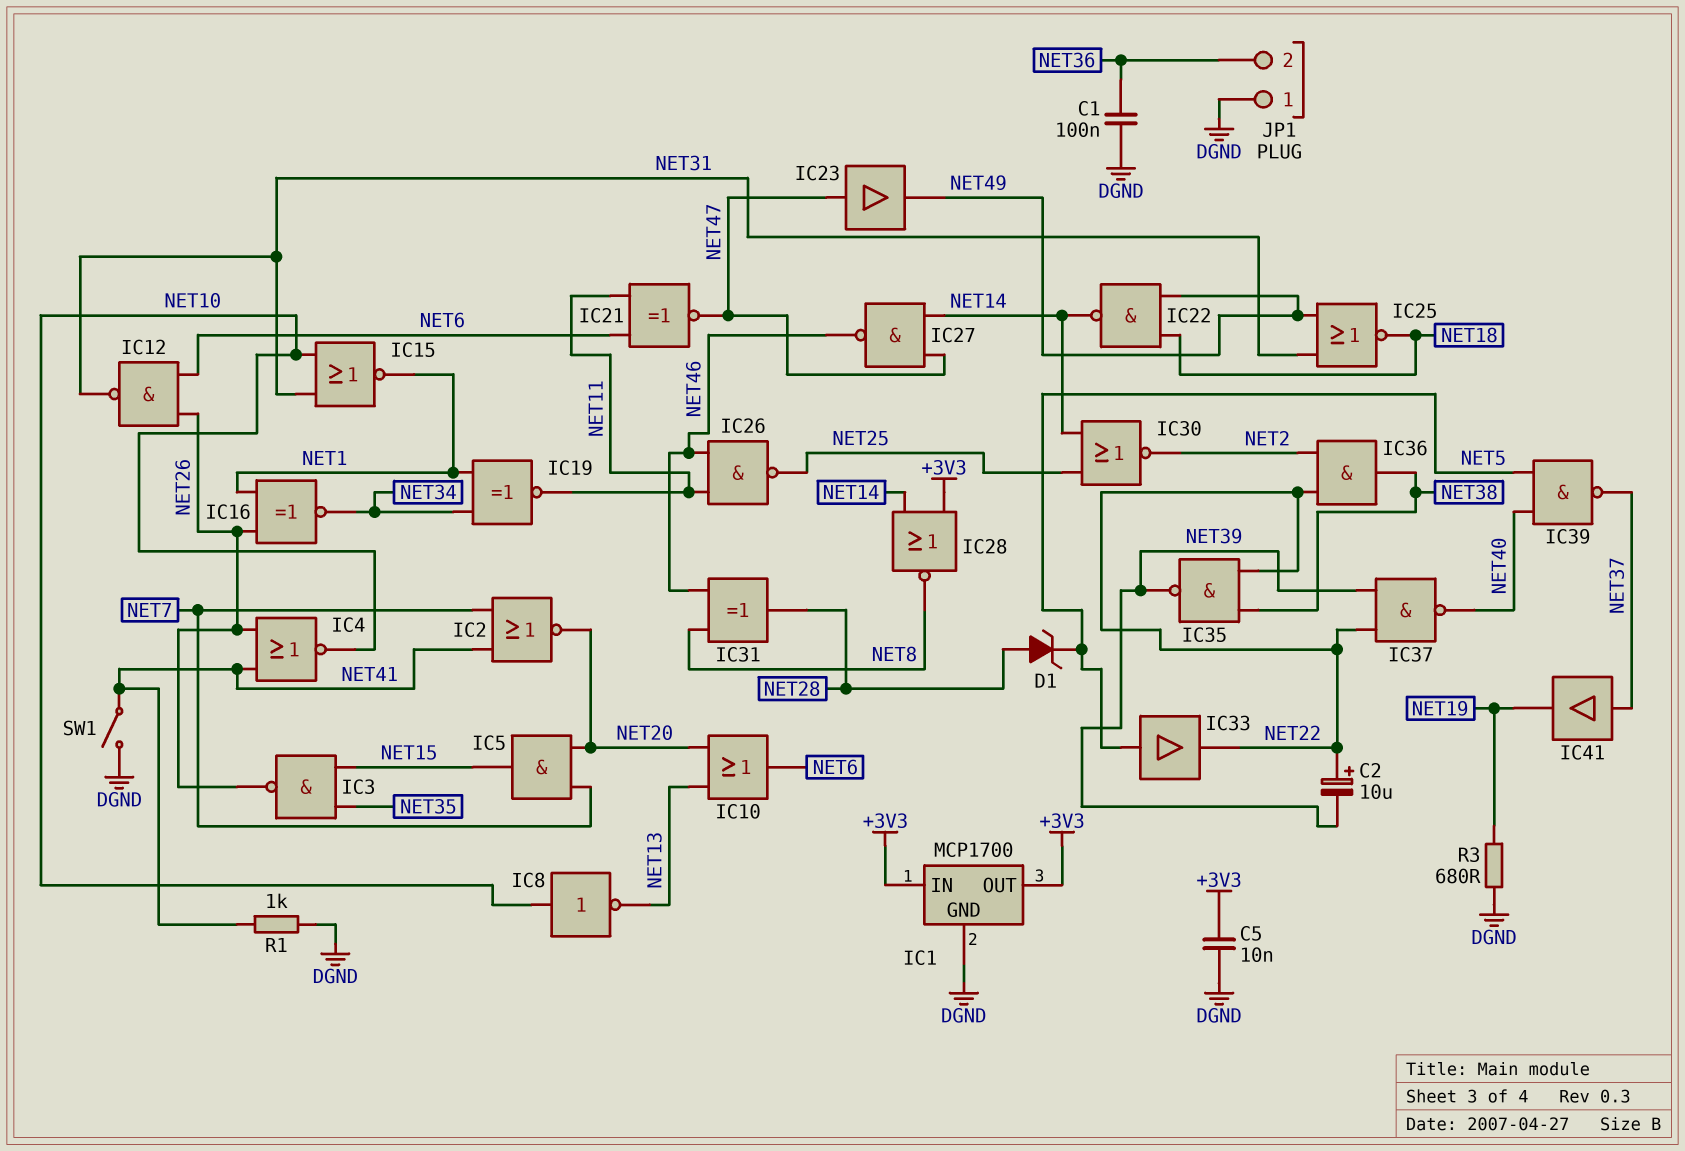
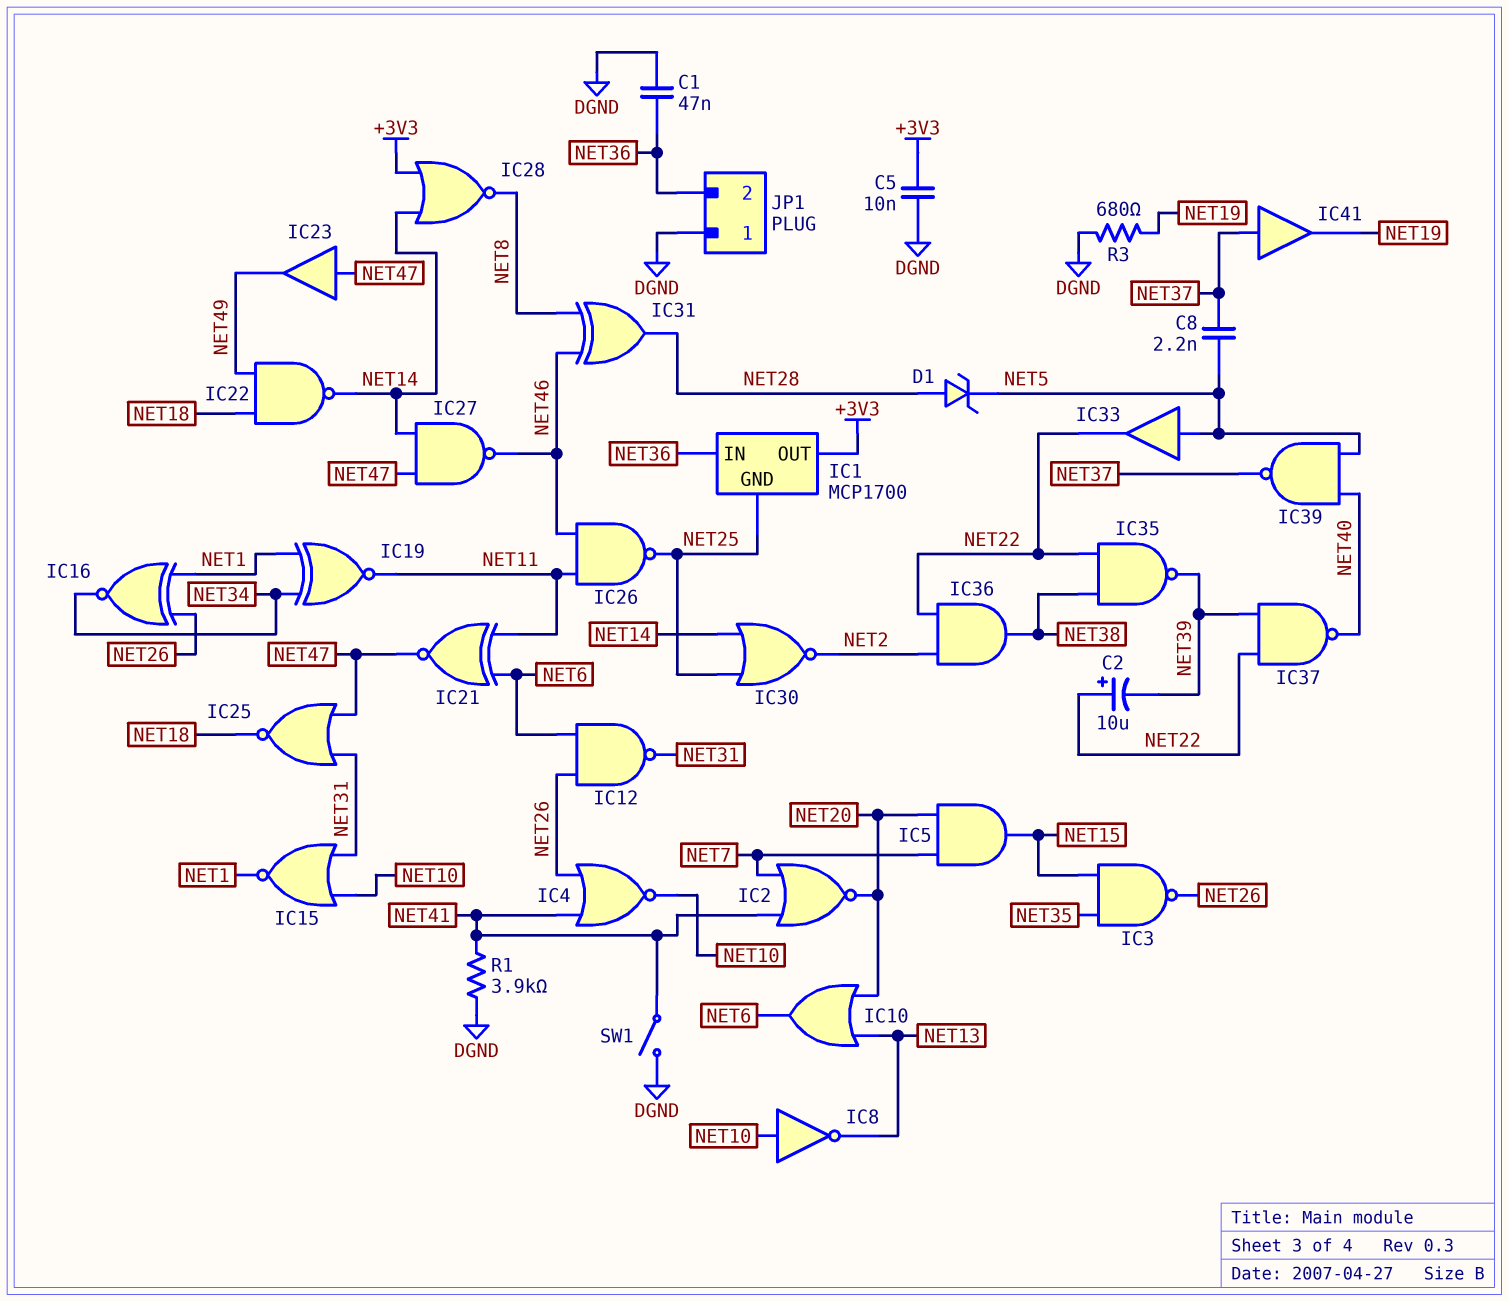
C1: 100nF (DGND, NET36) -> 47nF (DGND, NET36)
C8: none -> 2.2nF (NET5, NET37)
IC1 pin GND: DGND -> NET25
IC1 pin IN: +3V3 -> NET36
IC25: NOR (in NET31, in NET49, out NET18) -> NOR (in NET31, in NET47, out NET18)
R1: 1k (DGND, NET41) -> 3.9k (DGND, NET41)

